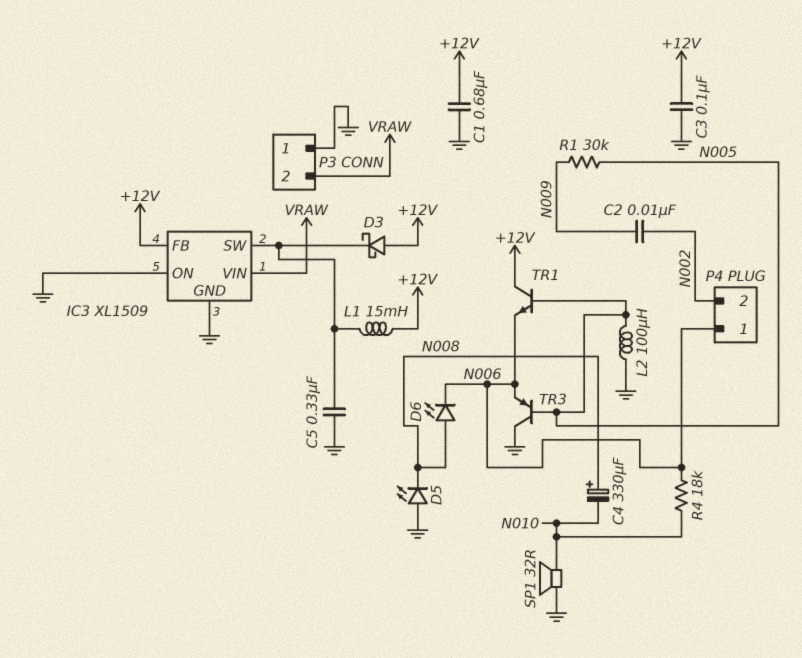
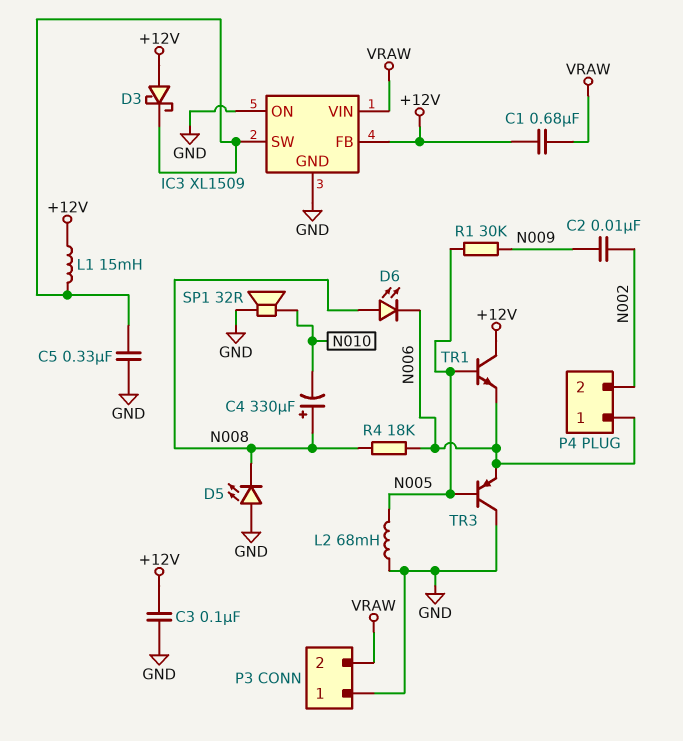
C1: 680nF (+12V, GND) -> 680nF (+12V, VRAW)
L2: 100uH (GND, N005) -> 68mH (GND, N005)
R4: 18k (N006, N010) -> 18k (N006, N008)

